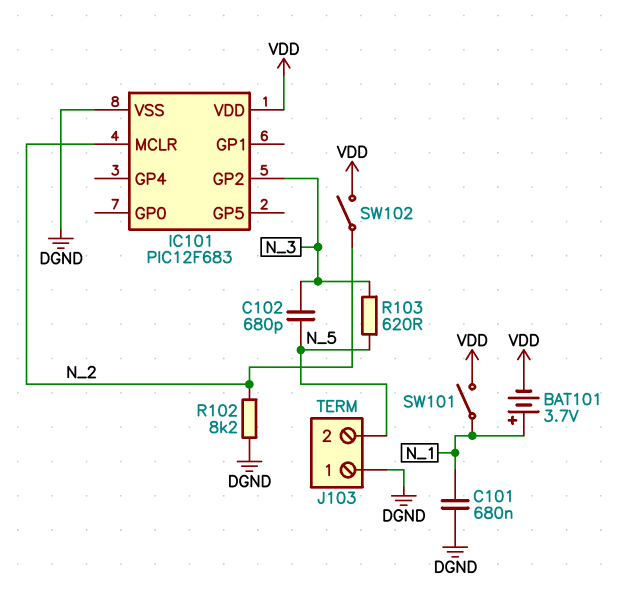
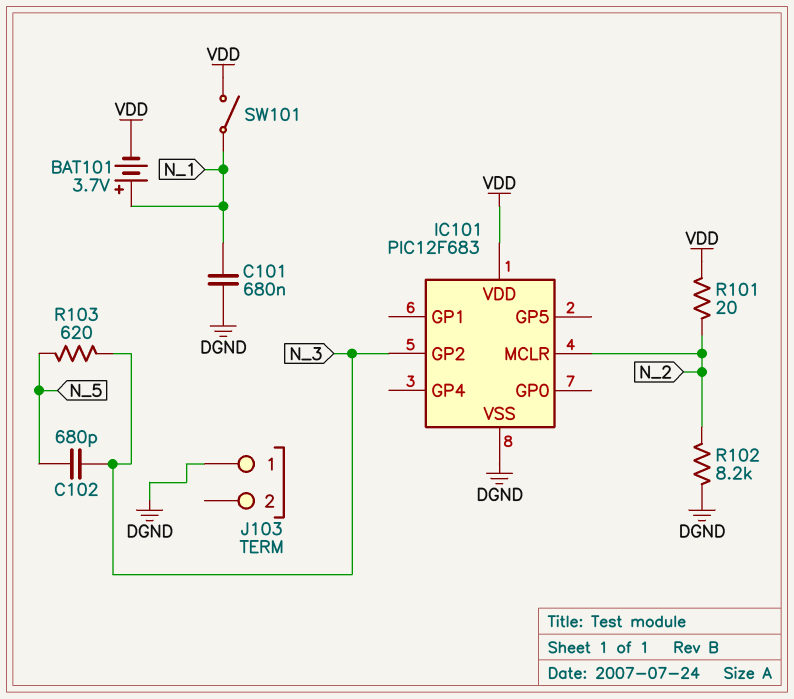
J103 pin 2: N_5 -> none
R101: none -> 20 (N_2, VDD)
SW102: switch (N_2, VDD) -> none

